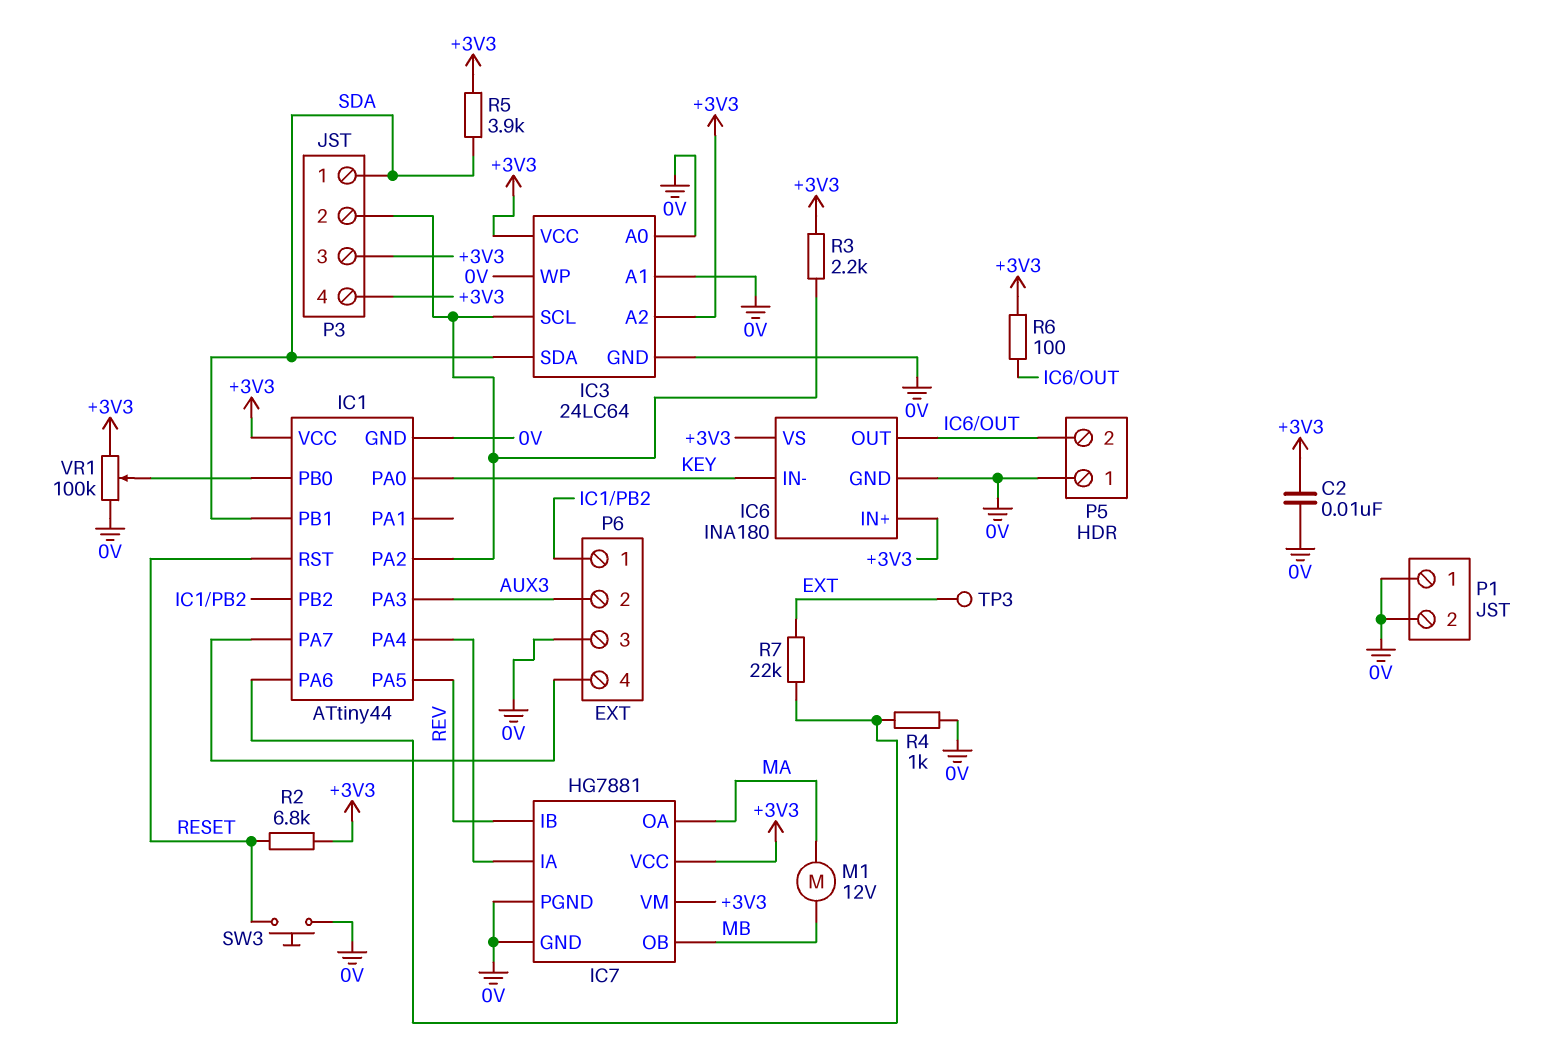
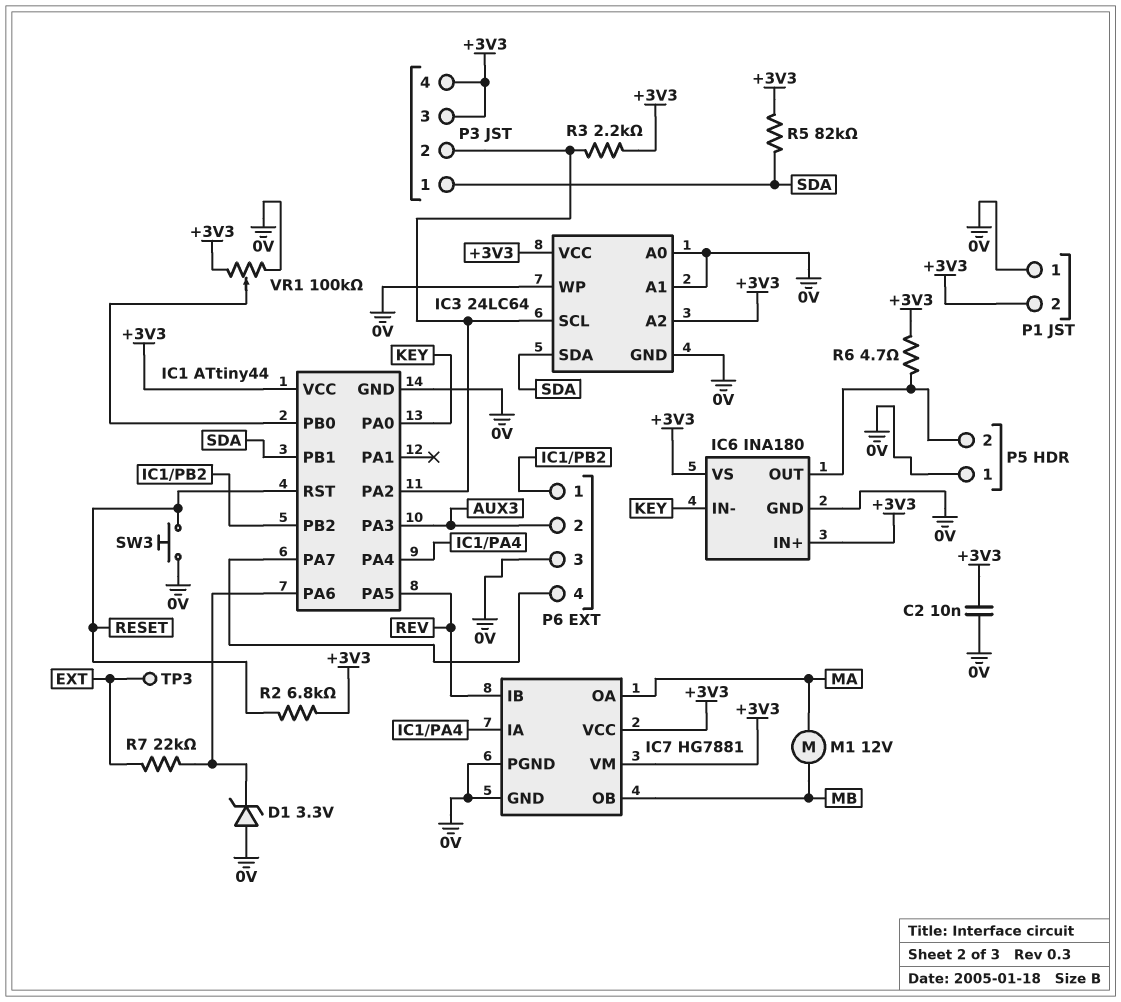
D1: none -> zener 3.3V (A 0V, K IC1/PA6)
P1 pin 2: 0V -> +3V3
R4: 1k (0V, IC1/PA6) -> none
R5: 3.9k (+3V3, SDA) -> 82k (+3V3, SDA)
R6: 100 (+3V3, IC6/OUT) -> 4.7 (+3V3, IC6/OUT)

